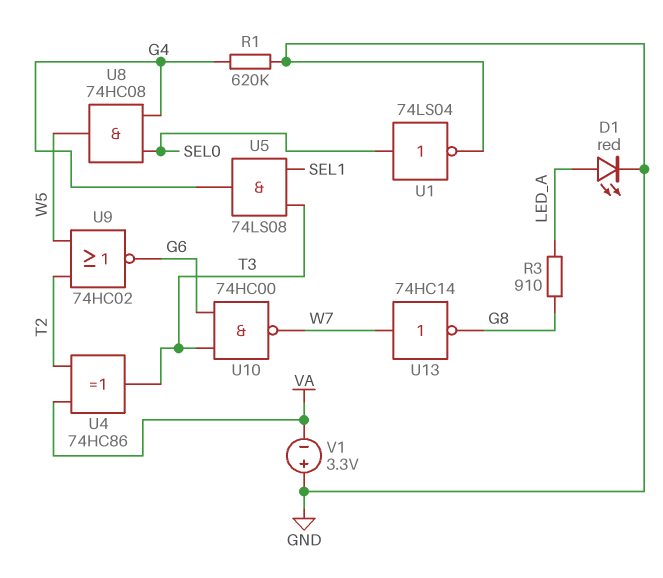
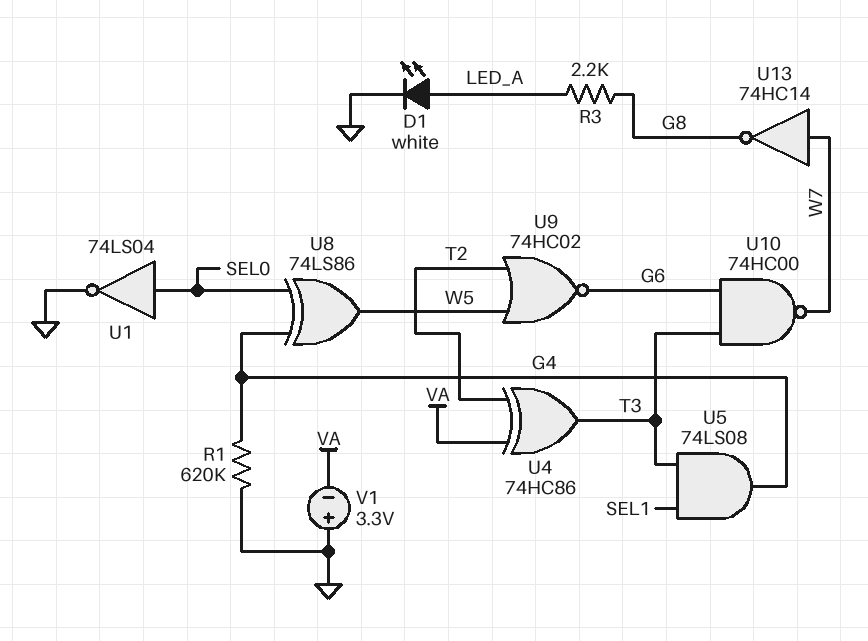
D1: LED red (A LED_A, K GND) -> LED white (A LED_A, K GND)
R3: 910 (G8, LED_A) -> 2.2k (G8, LED_A)
U8: AND 74HC08 (in G4, in SEL0, out W5) -> XOR 74LS86 (in G4, in SEL0, out W5)

